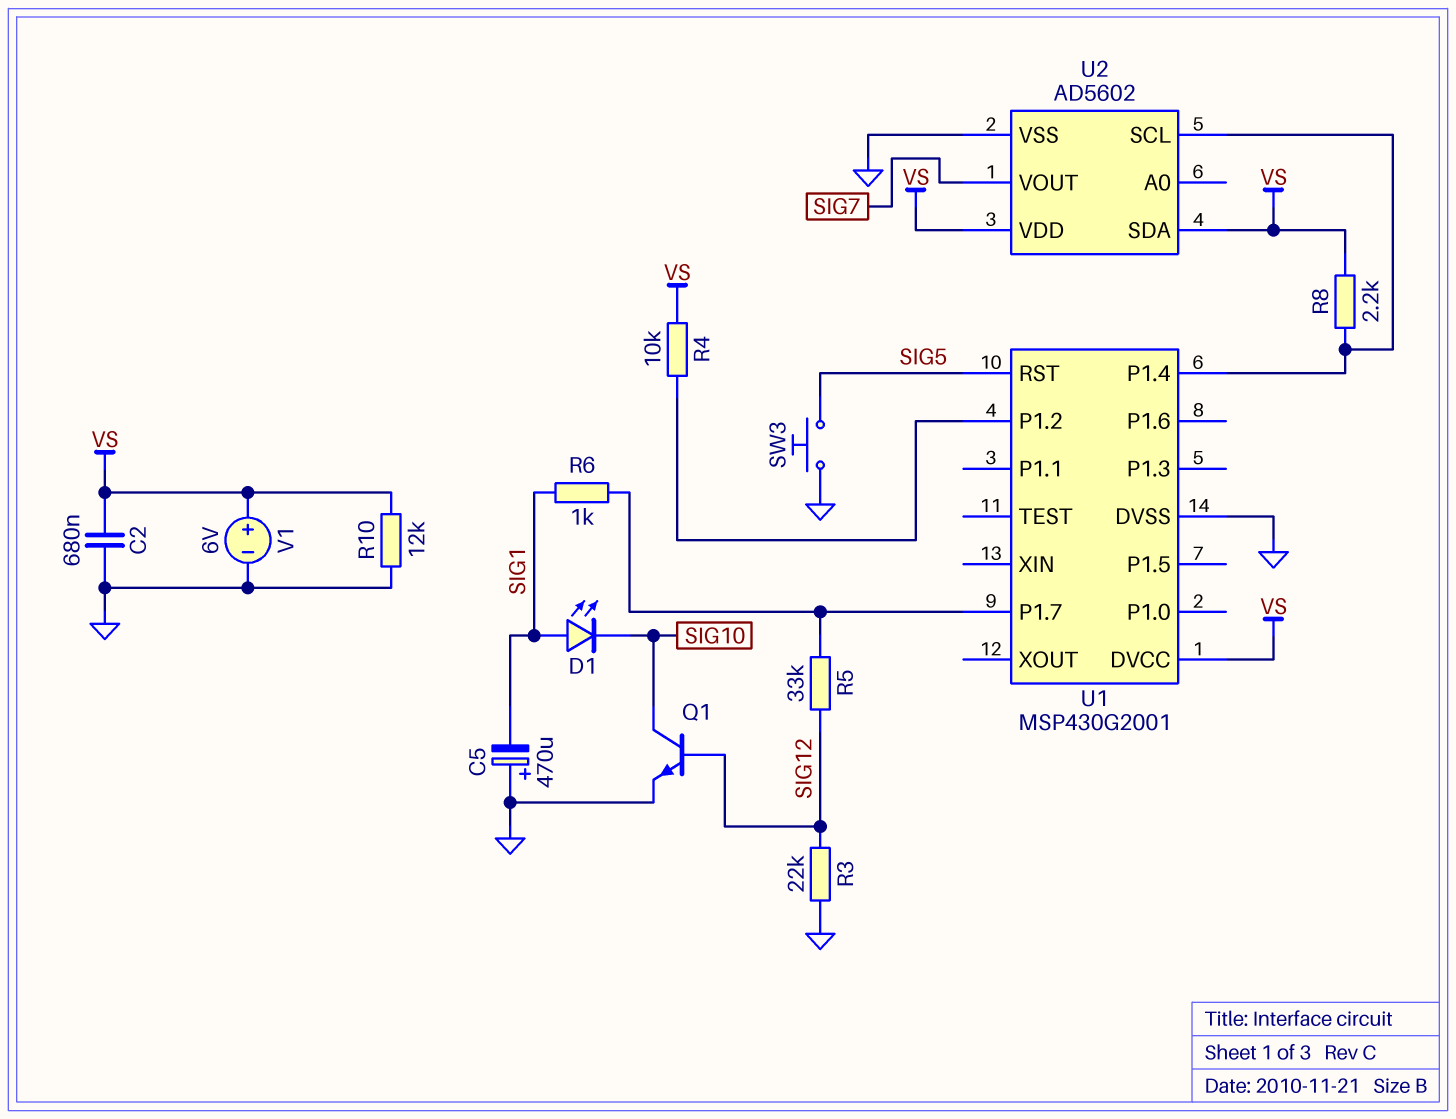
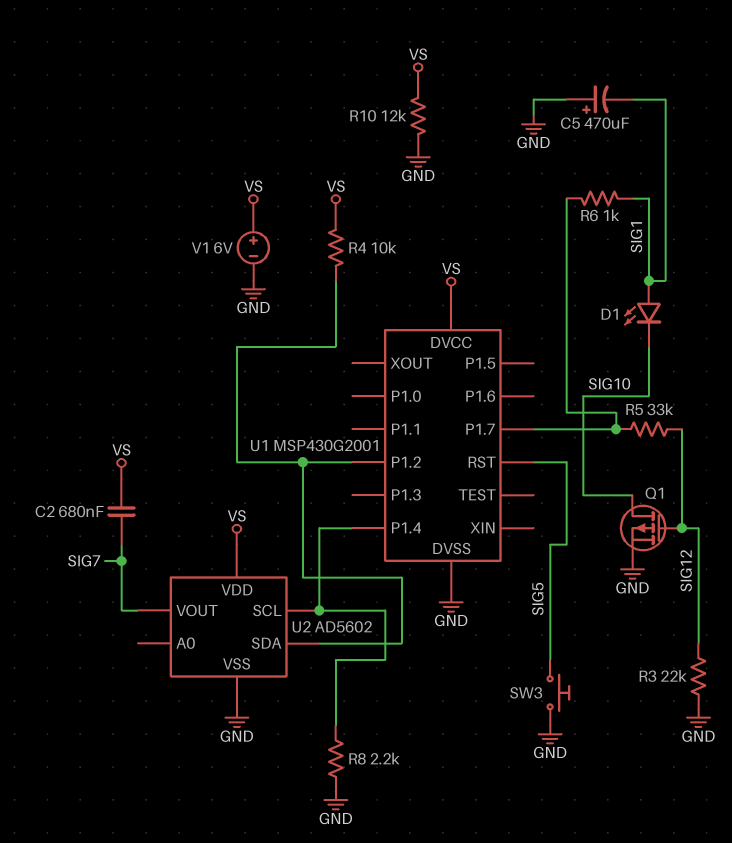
C2: 680nF (GND, VS) -> 680nF (SIG7, VS)
Q1: NPN (B SIG12, C SIG10, E GND) -> PMOS (G SIG12, D SIG10, S GND)
R8: 2.2k (U1/P1.4, VS) -> 2.2k (GND, U1/P1.4)
U2 pin SDA: VS -> U1/P1.2

